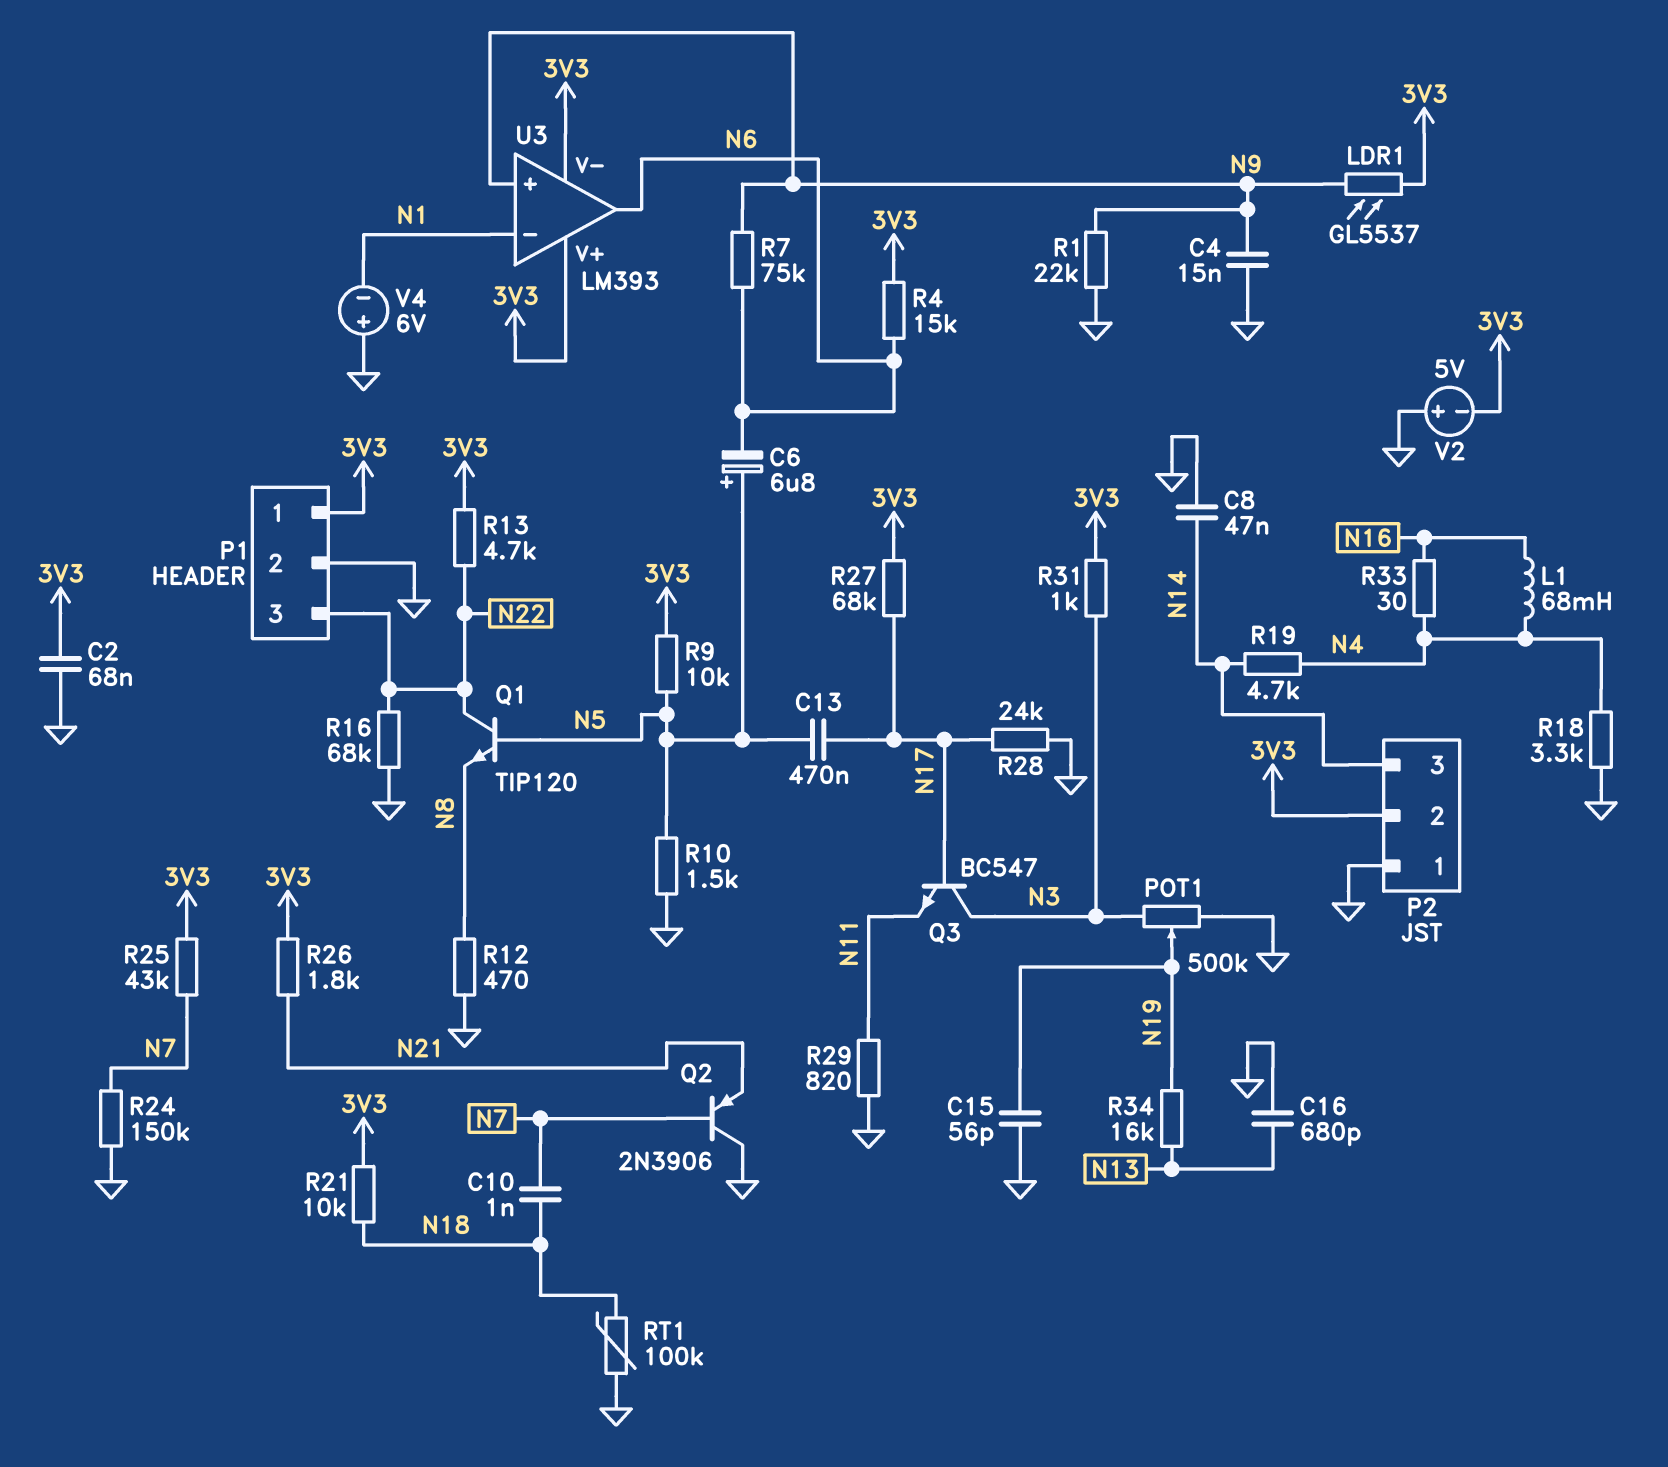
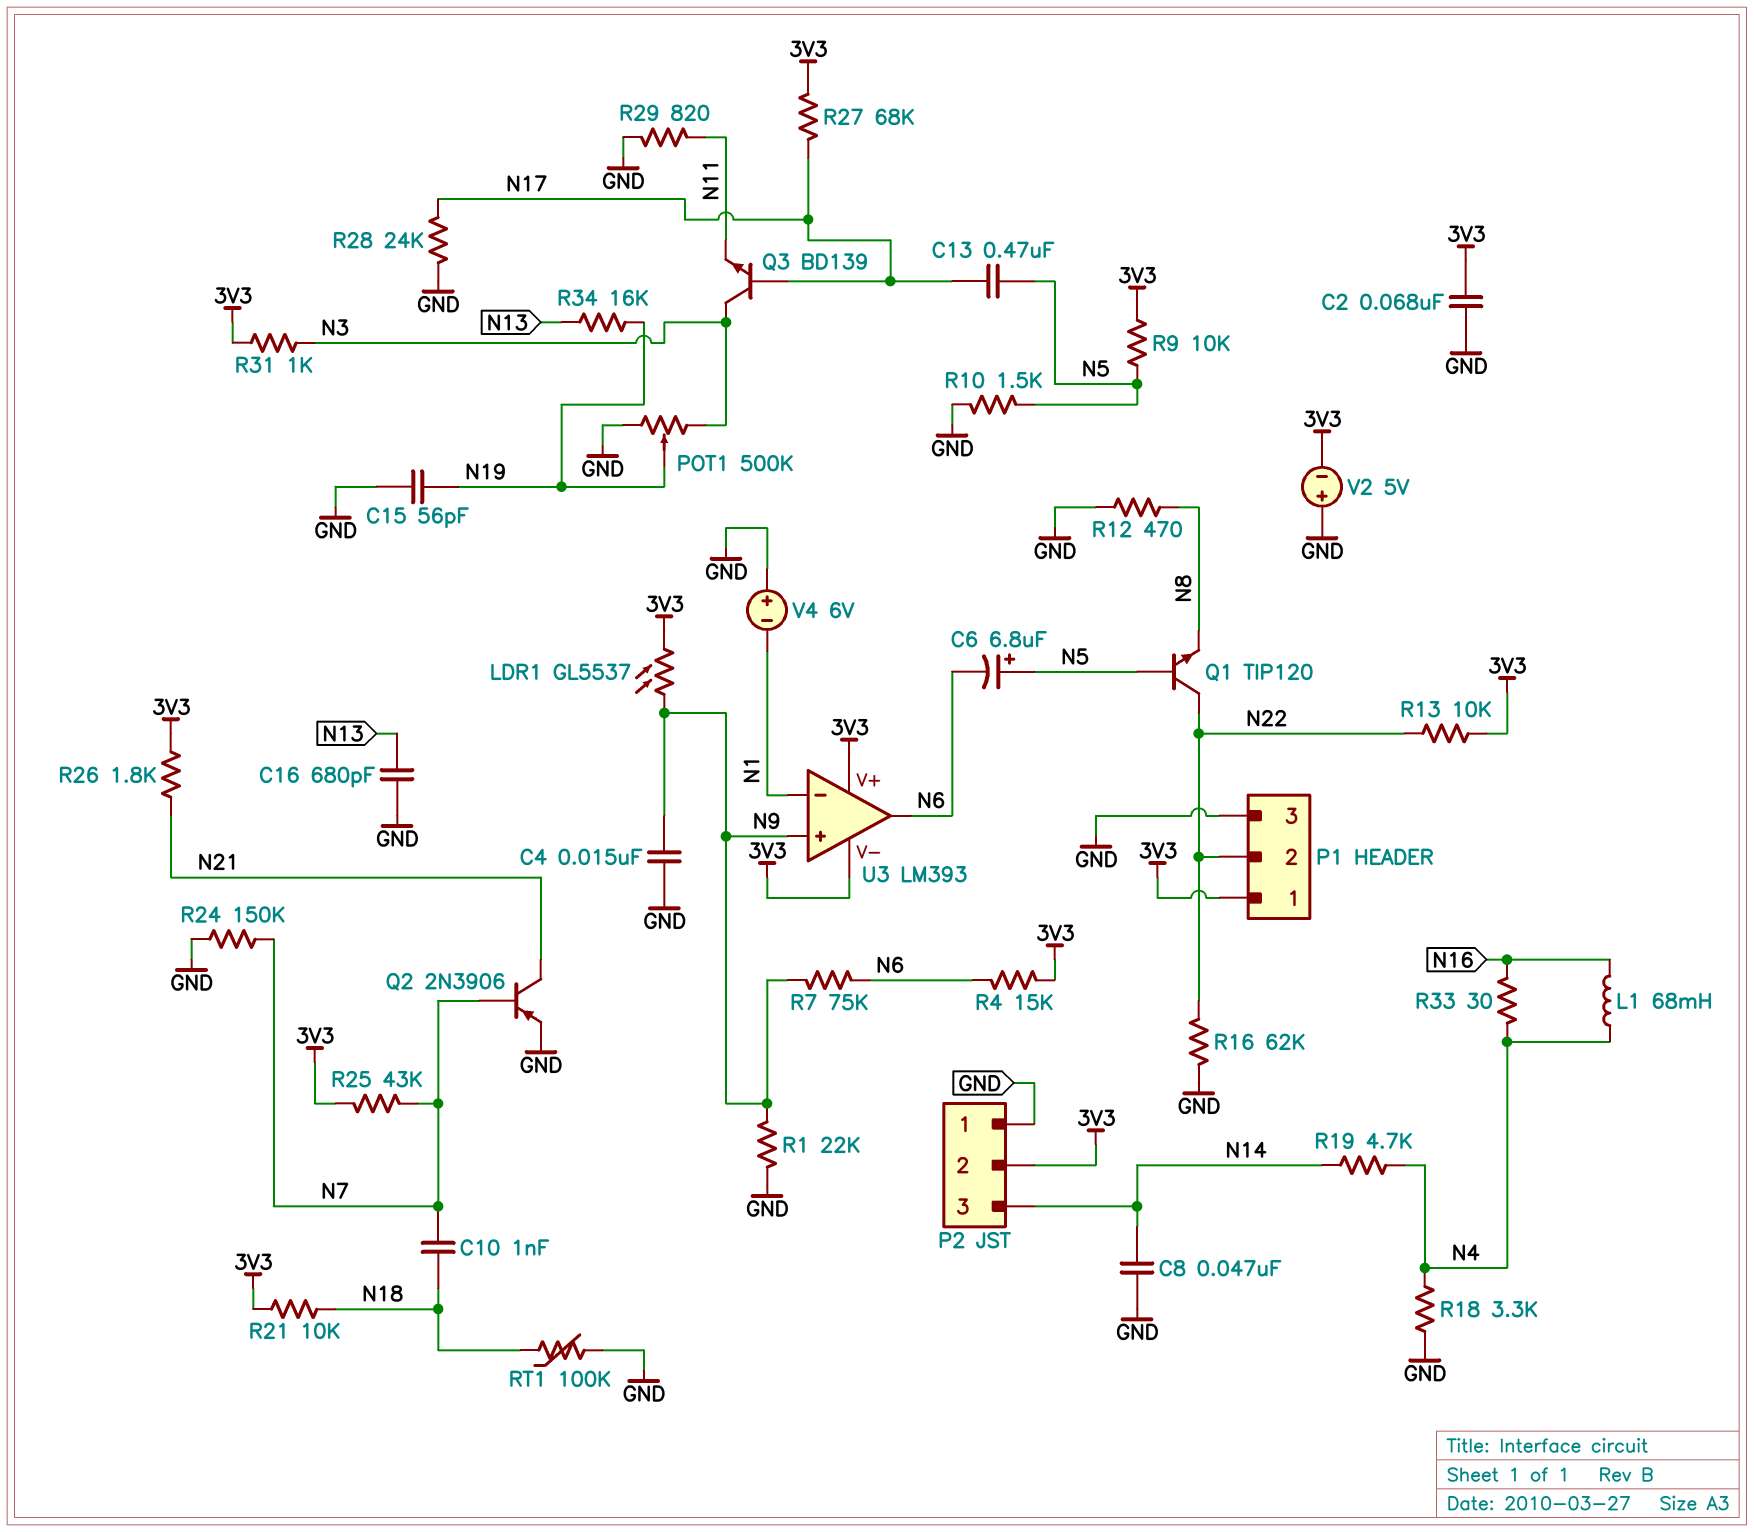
P1 pin 2: GND -> N22
P1 pin 3: N22 -> GND
Q2: PNP 2N3906 (B N7, C GND, E N21) -> PNP 2N3906 (B N7, C N21, E GND)
Q3: NPN BC547 (B N17, C N3, E N11) -> NPN BD139 (B N17, C N3, E N11)
R13: 4.7k (3V3, N22) -> 10k (3V3, N22)
R16: 68k (GND, N22) -> 62k (GND, N22)

